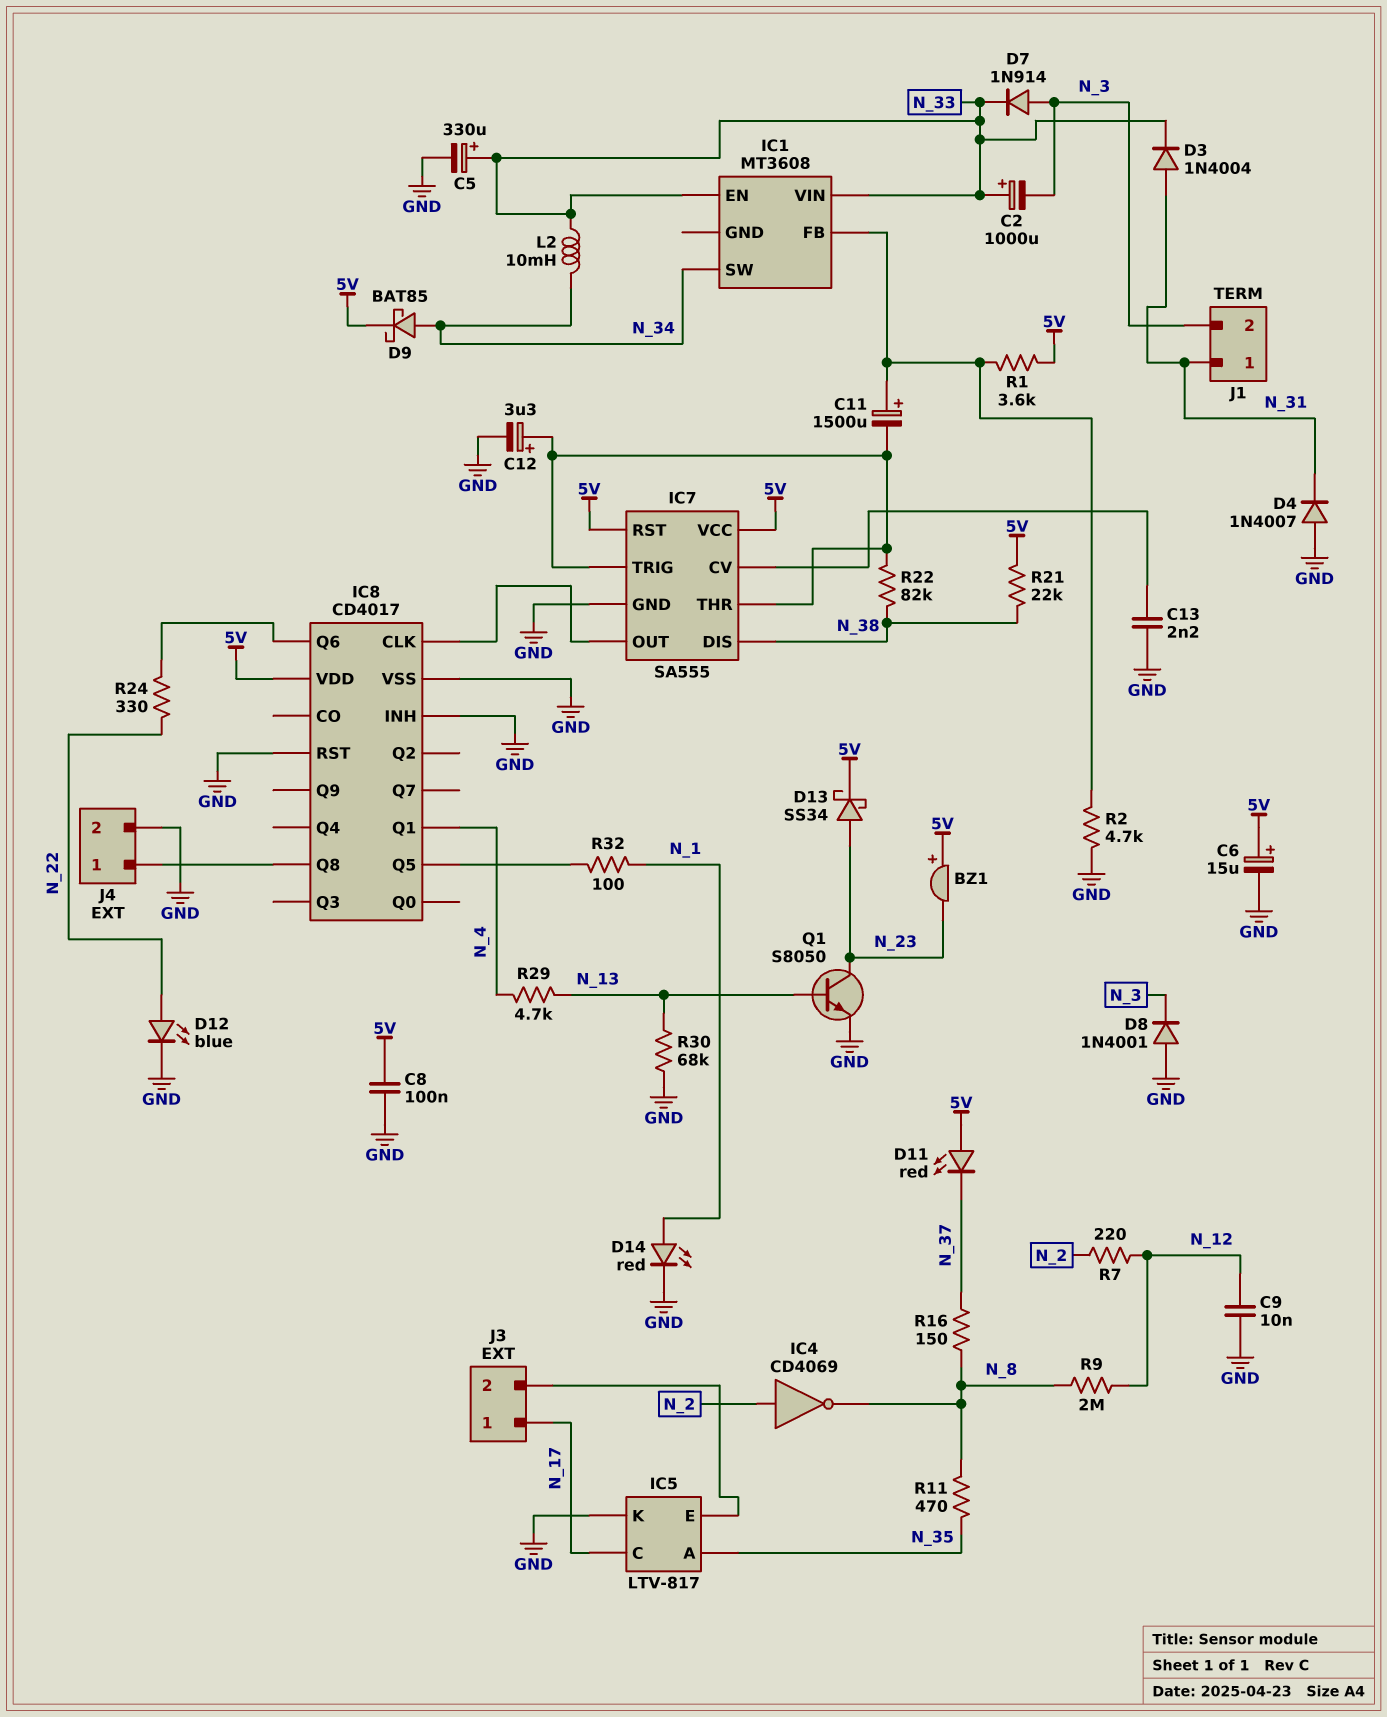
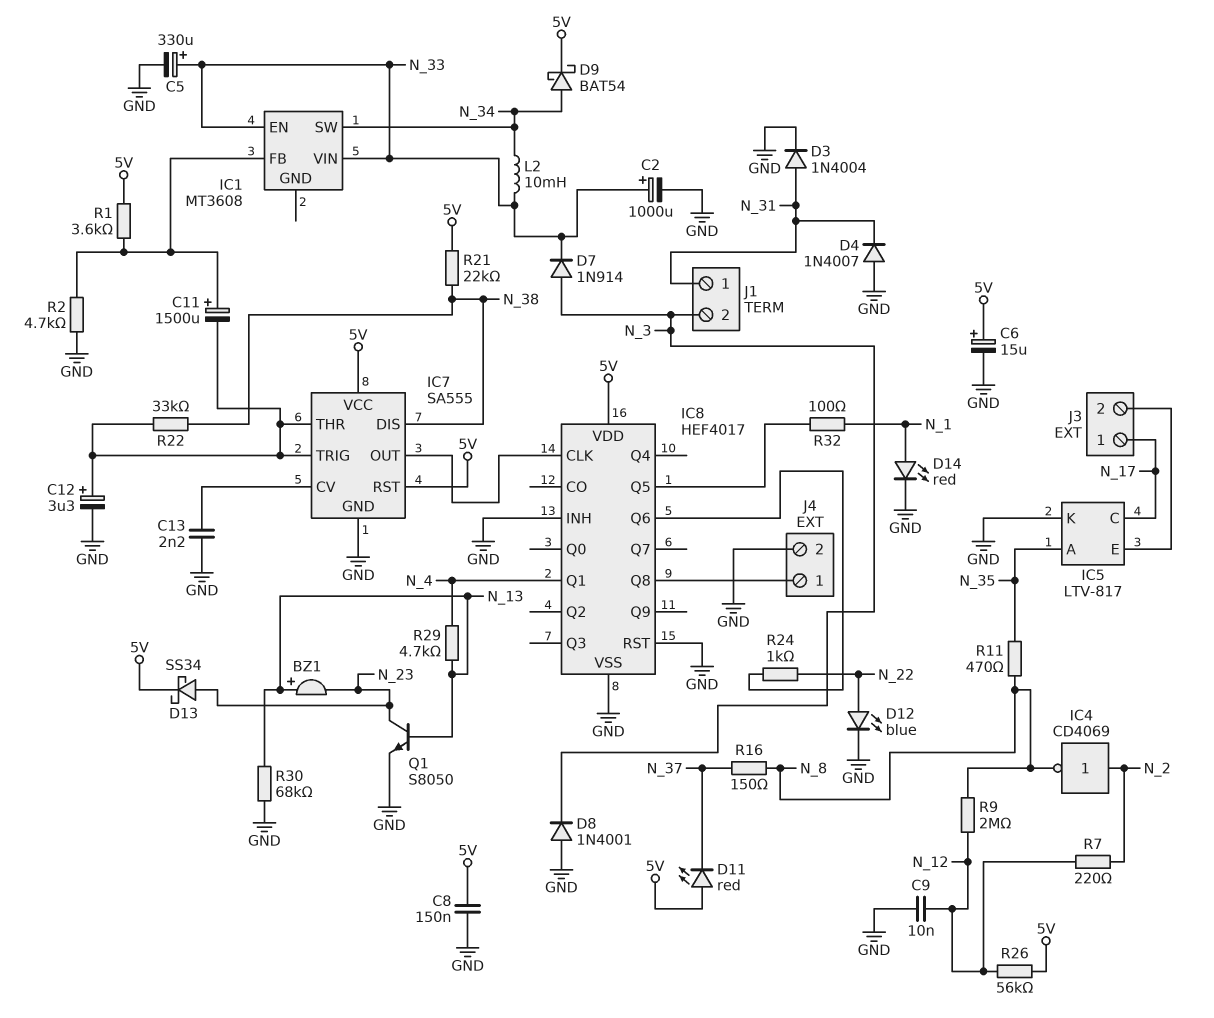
BZ1: buzzer (plus 5V, minus N_23) -> buzzer (plus N_13, minus N_23)
C2: 1000uF (plus N_33, minus N_3) -> 1000uF (plus N_33, minus GND)
C8: 100nF (5V, GND) -> 150nF (5V, GND)
D3: diode 1N4004 (A N_31, K N_33) -> diode 1N4004 (A N_31, K GND)
D9: schottky BAT85 (A N_34, K 5V) -> schottky BAT54 (A N_34, K 5V)
IC8: CD4017 -> HEF4017
R22: 82k (IC7/THR, N_38) -> 33k (IC7/THR, N_38)
R24: 330 (IC8/Q6, N_22) -> 1k (IC8/Q6, N_22)
R26: none -> 56k (5V, N_12)

